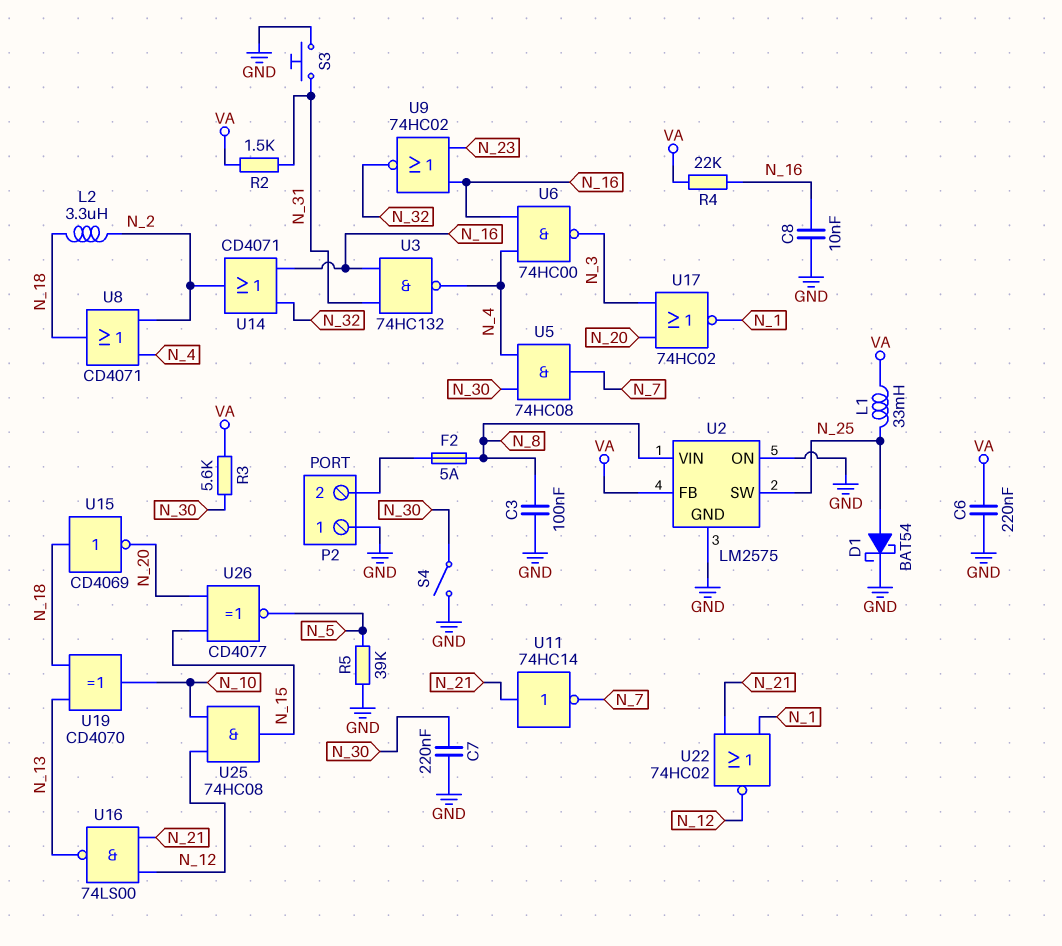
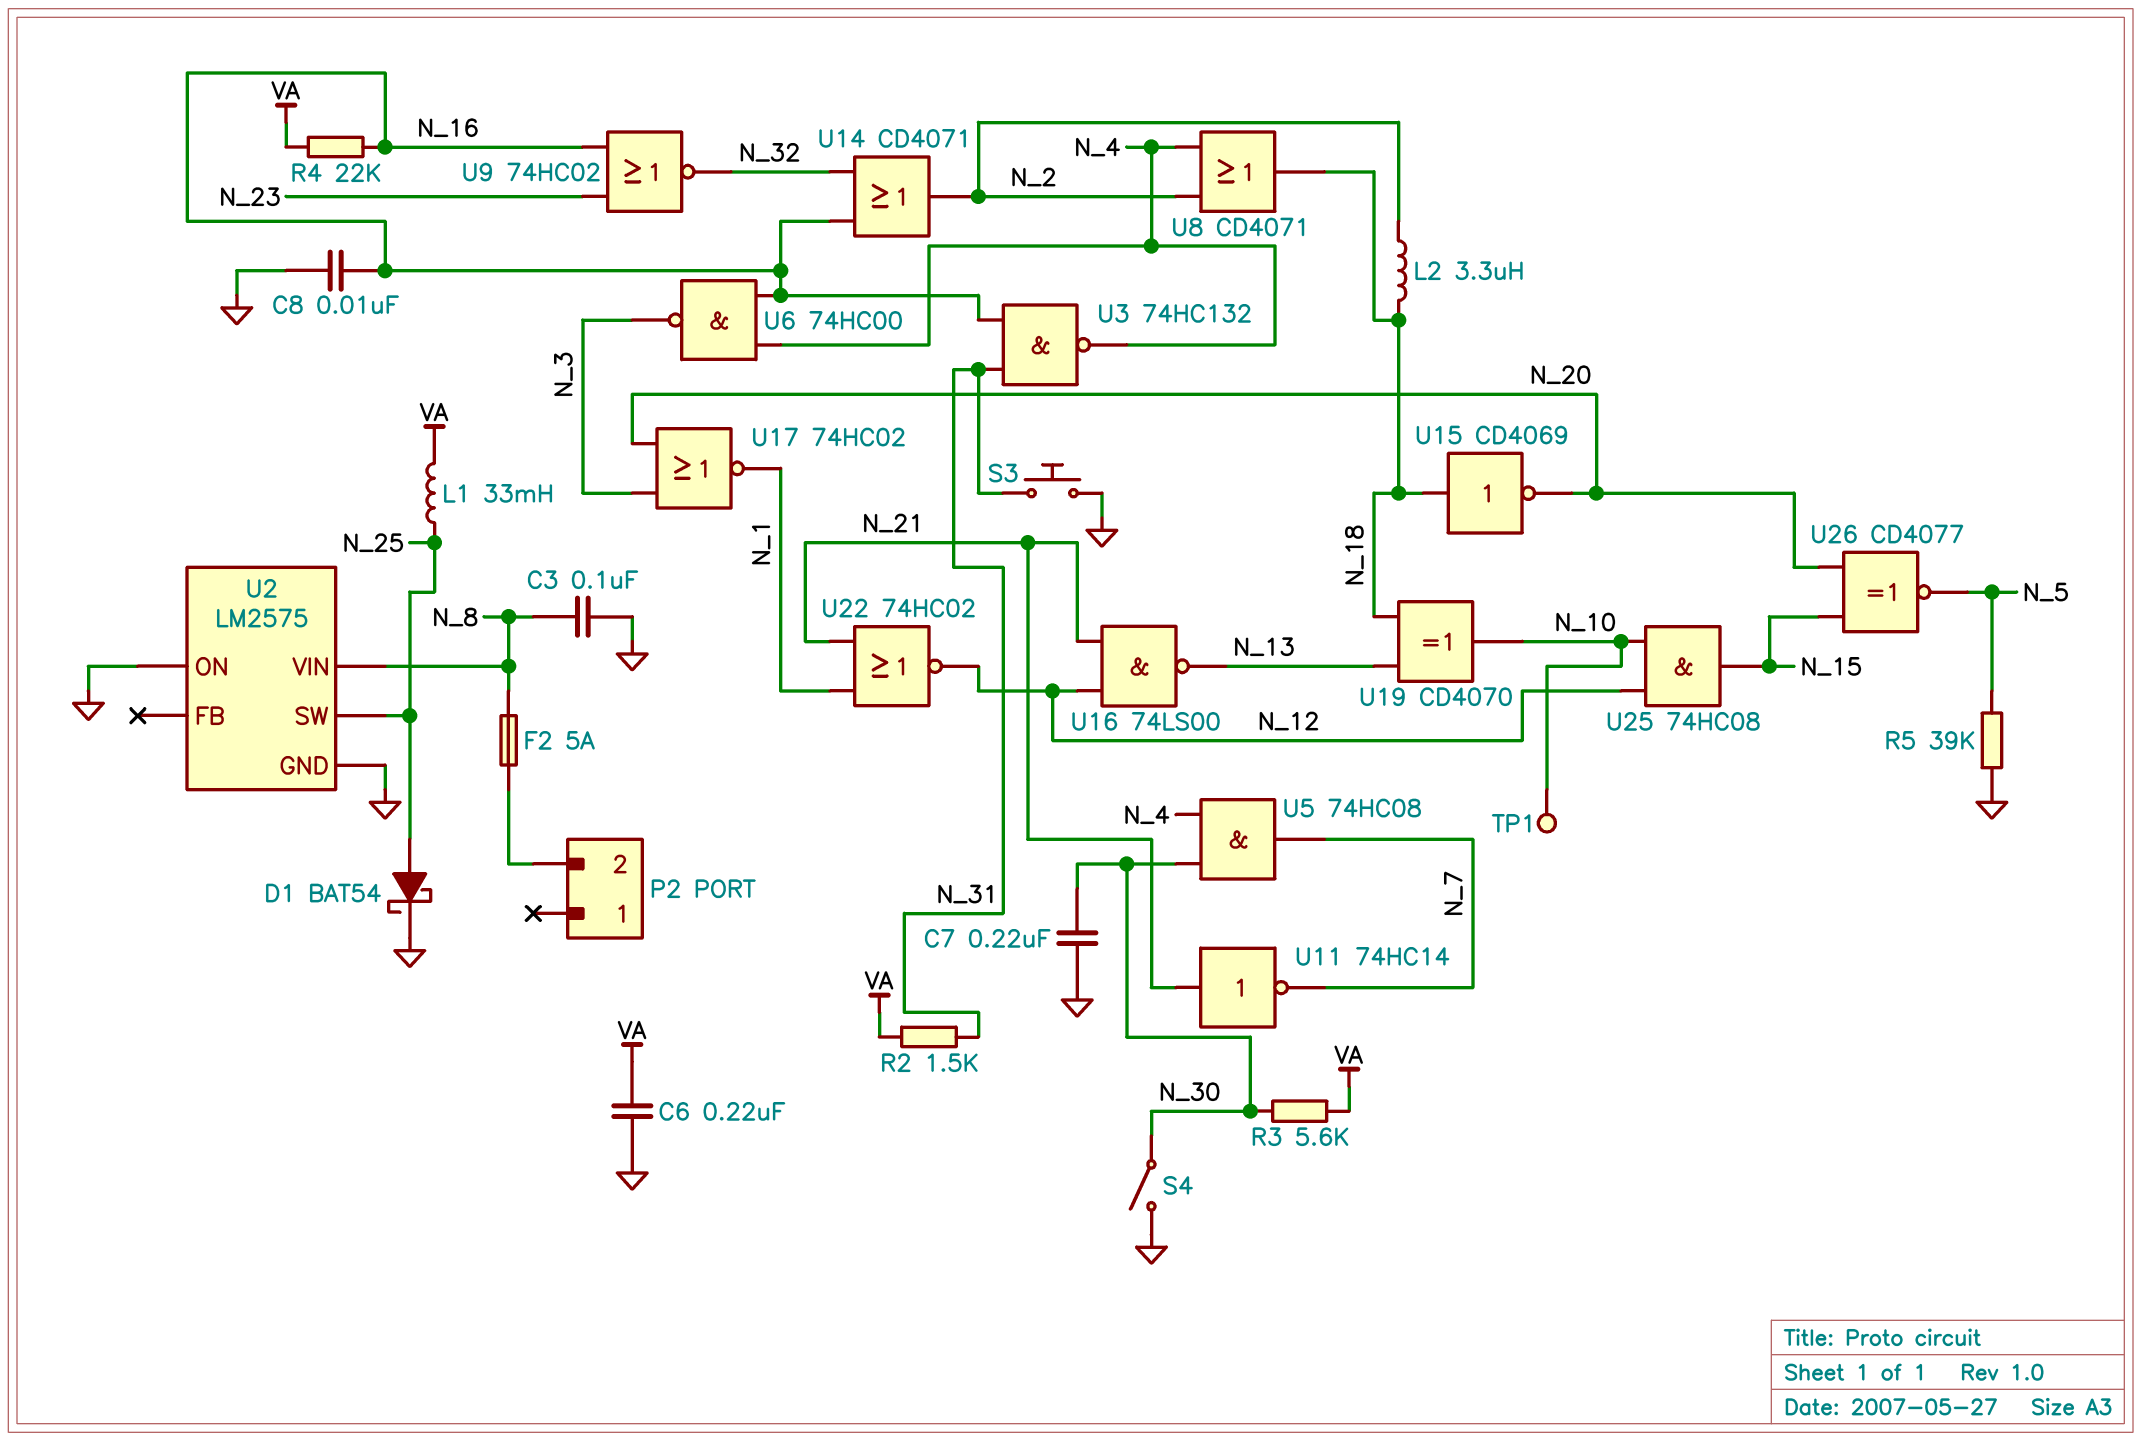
P2 pin 1: GND -> none
TP1: none -> test point (N_10)
U2 pin FB: VA -> none

